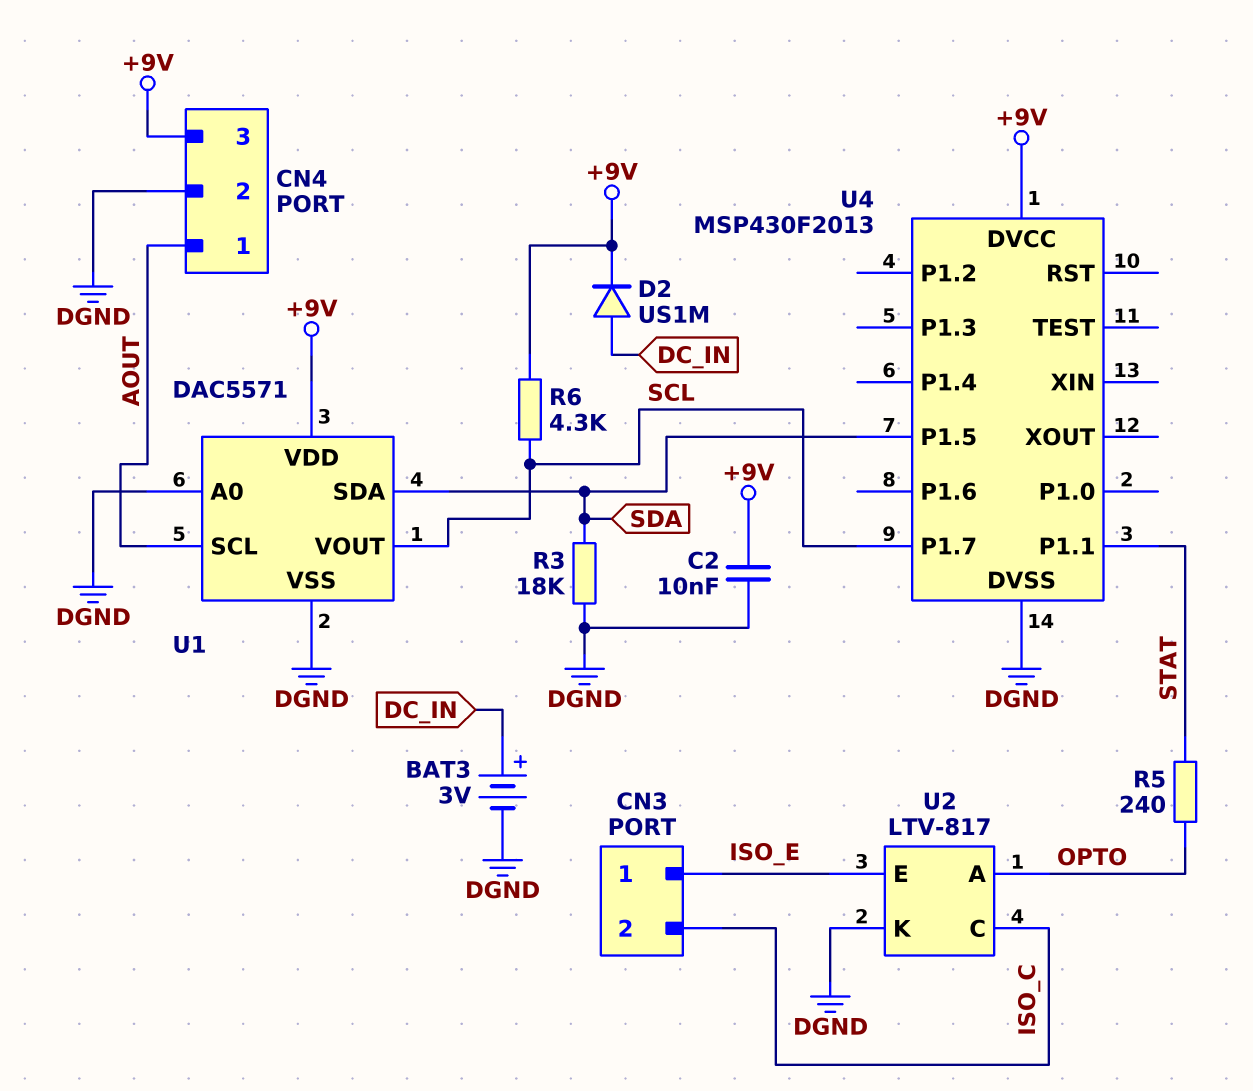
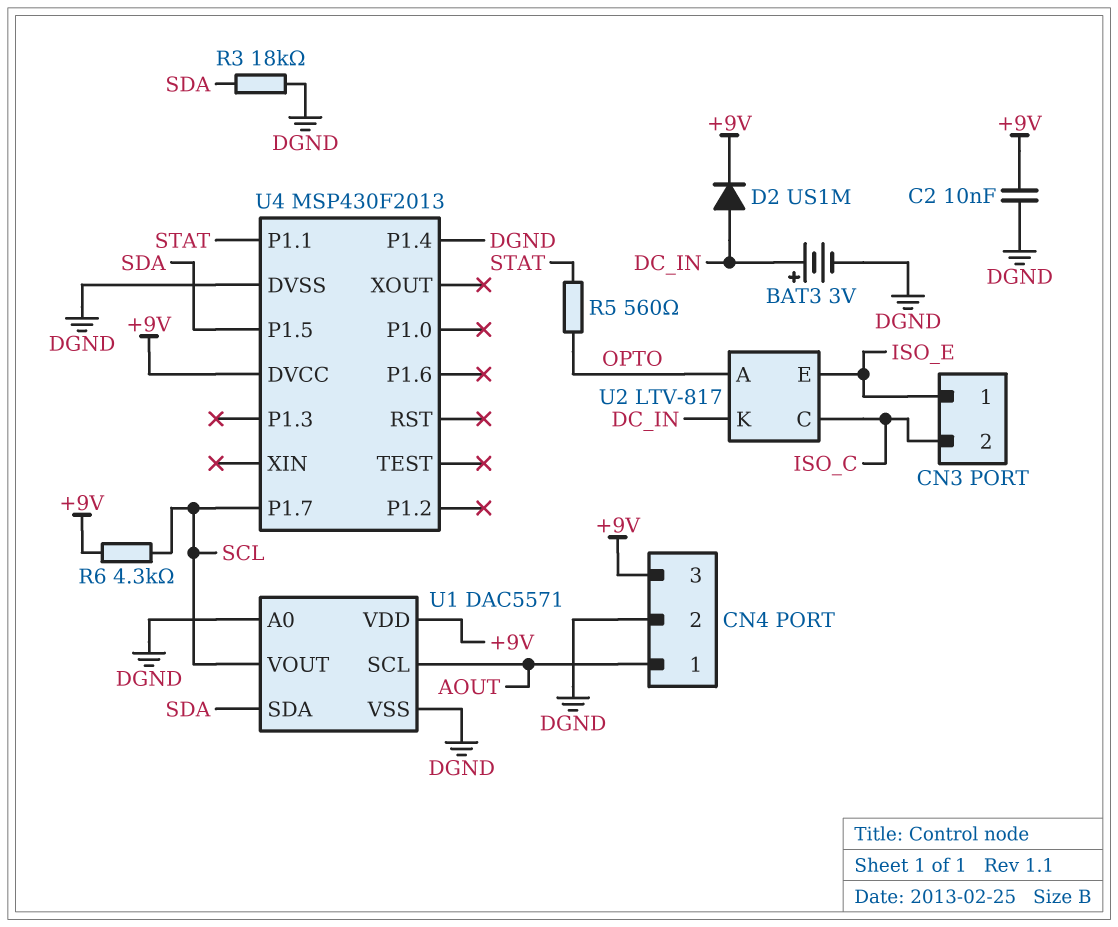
R5: 240 (OPTO, STAT) -> 560 (OPTO, STAT)
U2 pin K: DGND -> DC_IN
U4 pin P1.4: none -> DGND

